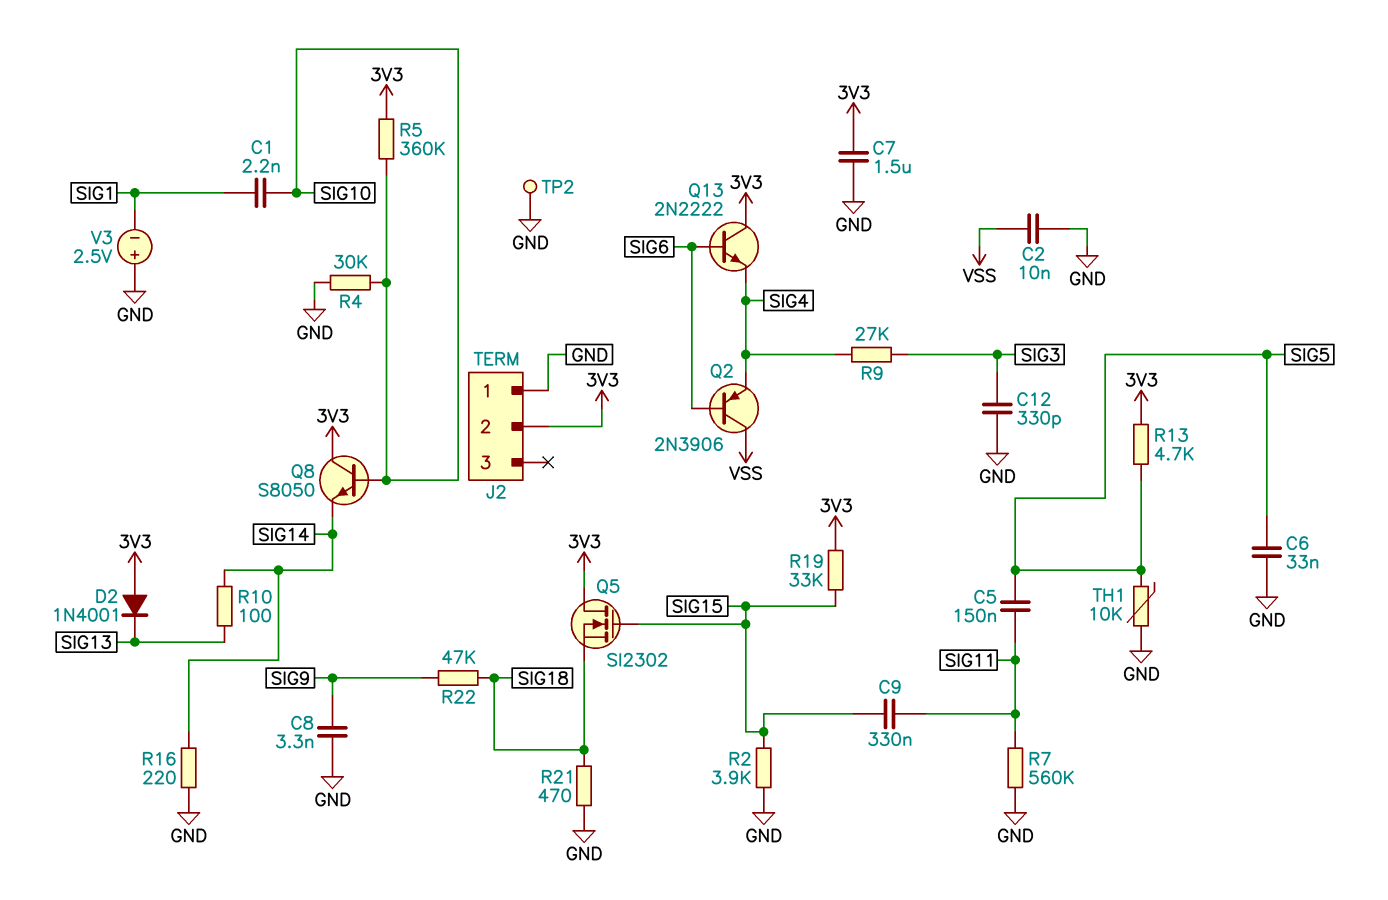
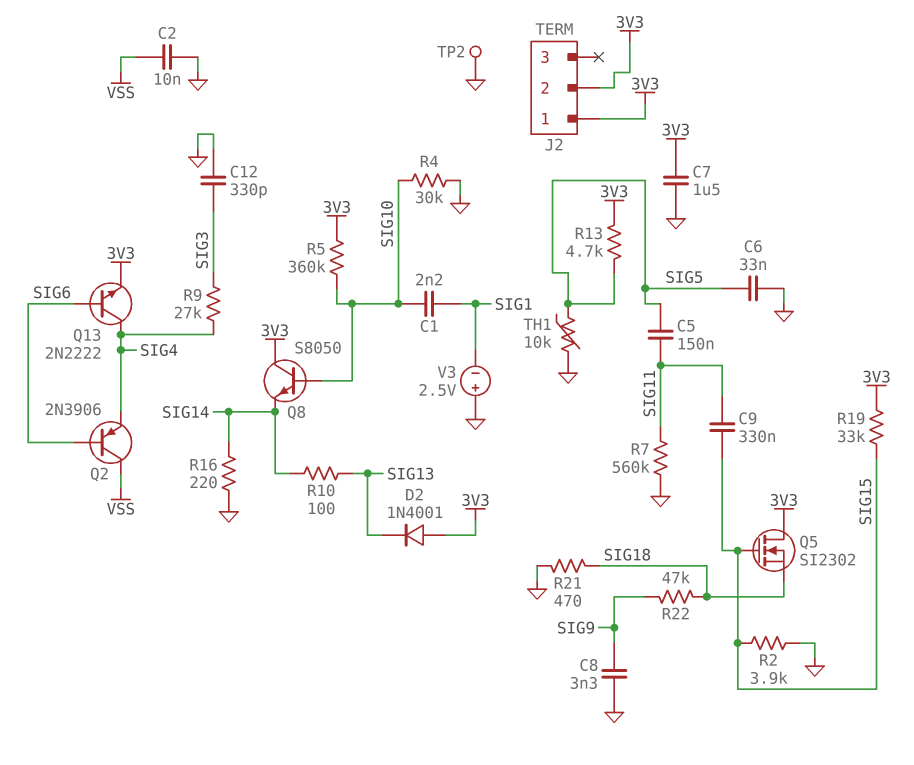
J2 pin 1: GND -> 3V3
Q13: NPN 2N2222 (B SIG6, C 3V3, E SIG4) -> NPN 2N2222 (B SIG6, C SIG4, E 3V3)

